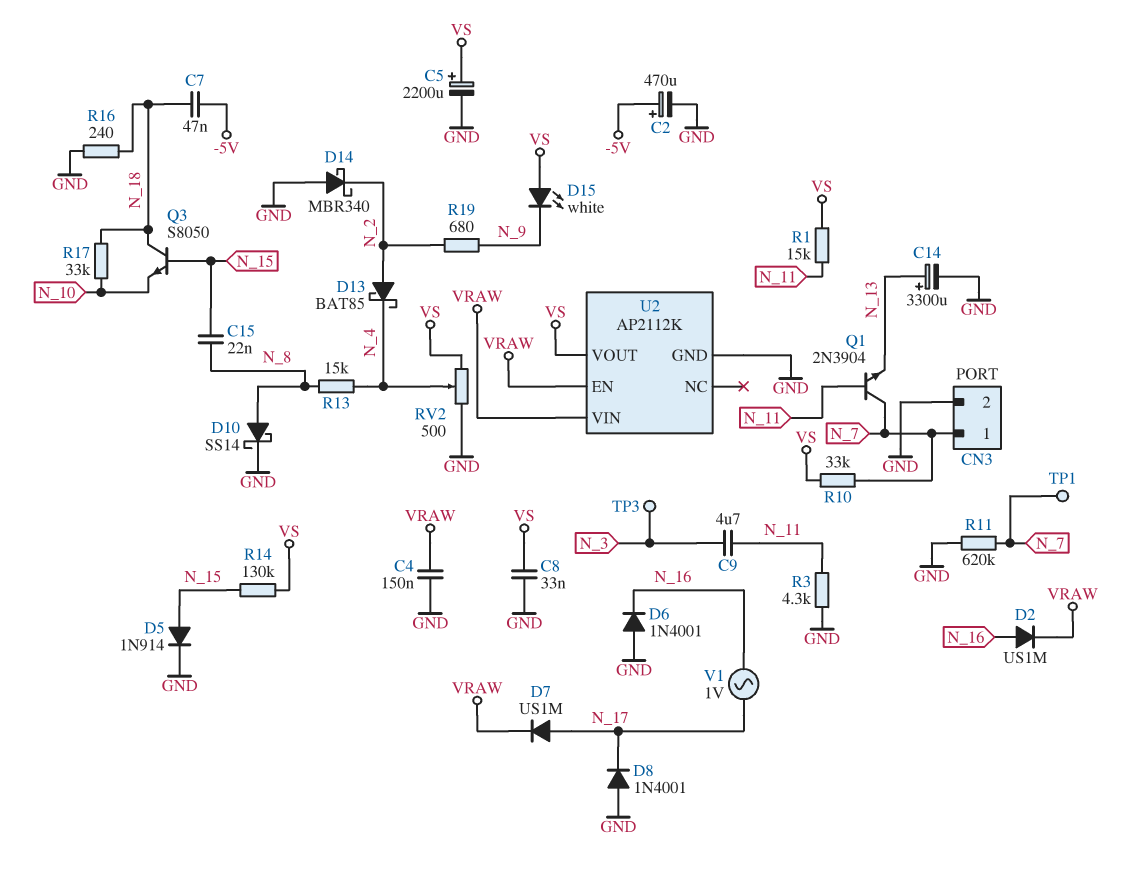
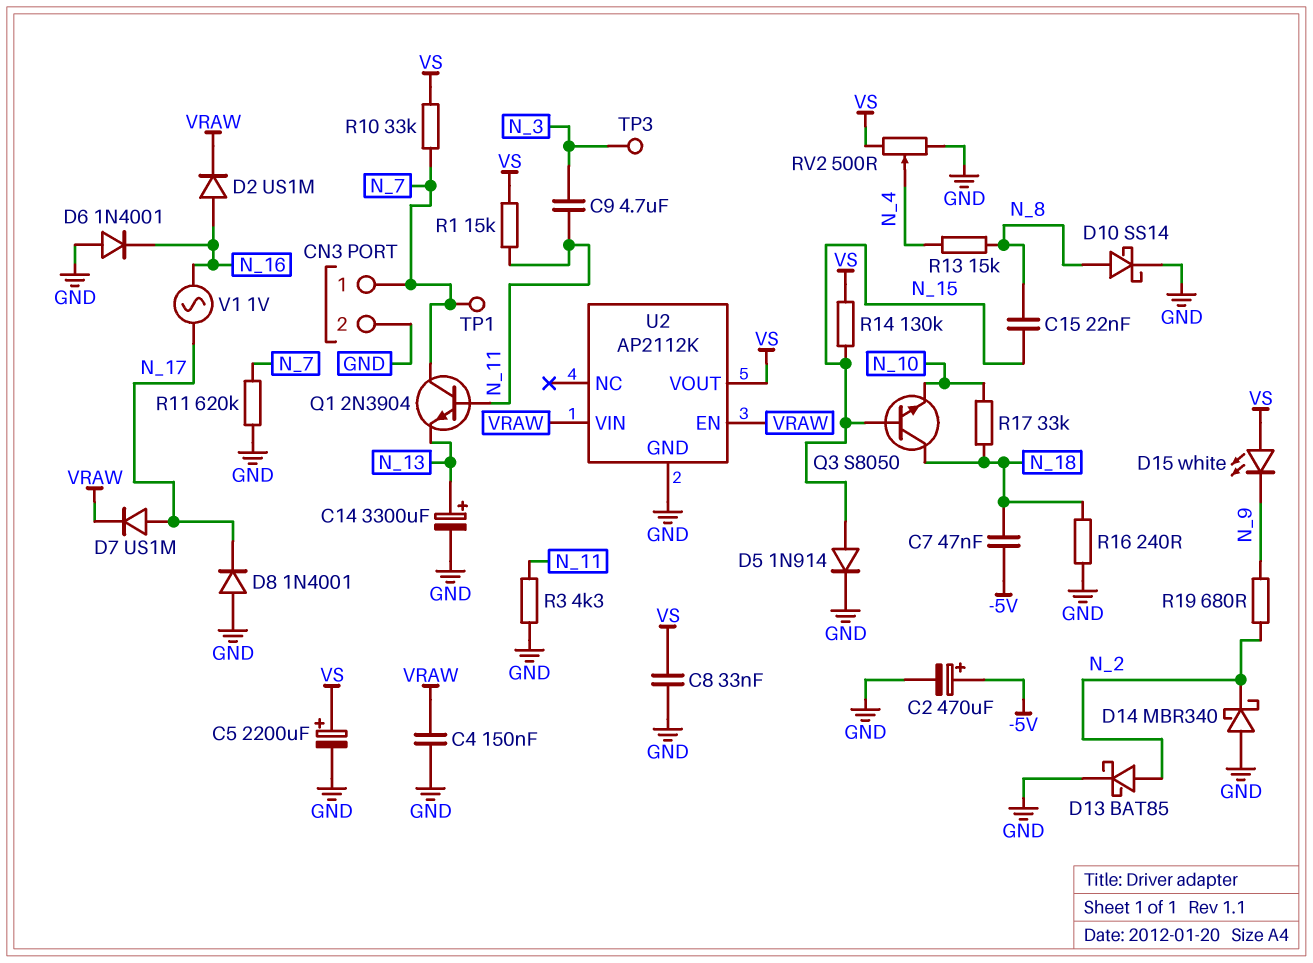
D13: schottky BAT85 (A N_2, K N_4) -> schottky BAT85 (A N_2, K GND)

